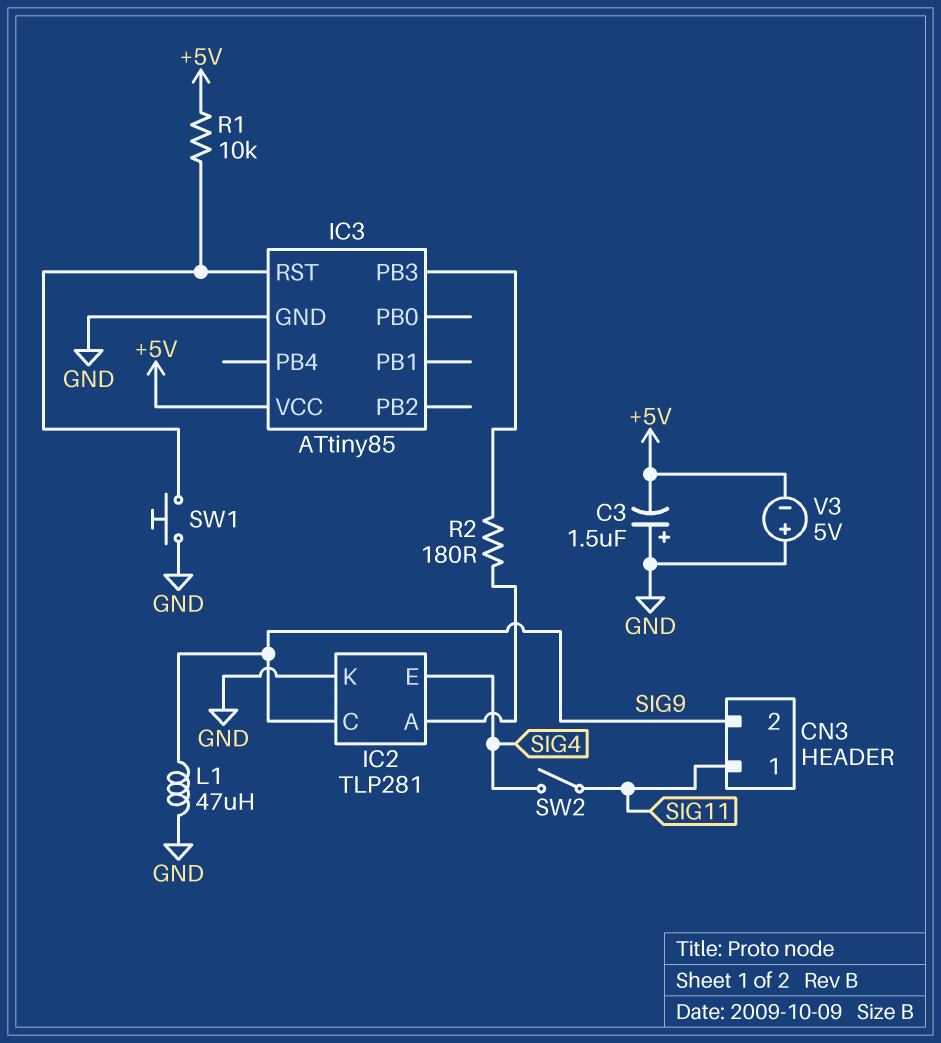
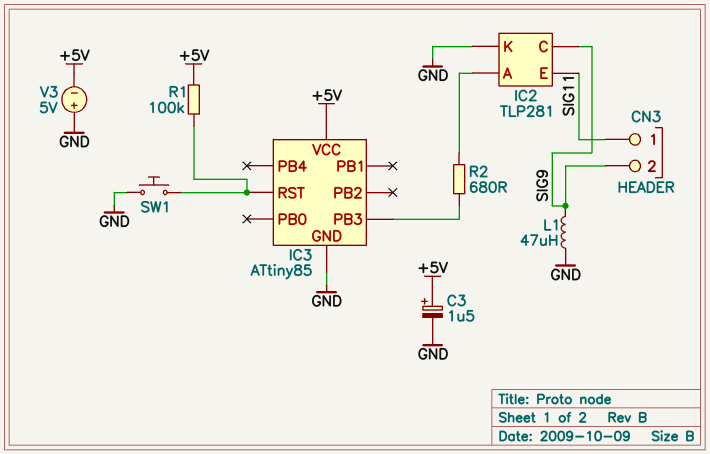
C3: 1.5uF (plus GND, minus +5V) -> 1.5uF (plus +5V, minus GND)
IC2 pin E: SIG4 -> SIG11
R1: 10k (+5V, IC3/RST) -> 100k (+5V, IC3/RST)
R2: 180 (IC2/A, IC3/PB3) -> 680 (IC2/A, IC3/PB3)
SW2: switch (SIG4, SIG11) -> none

